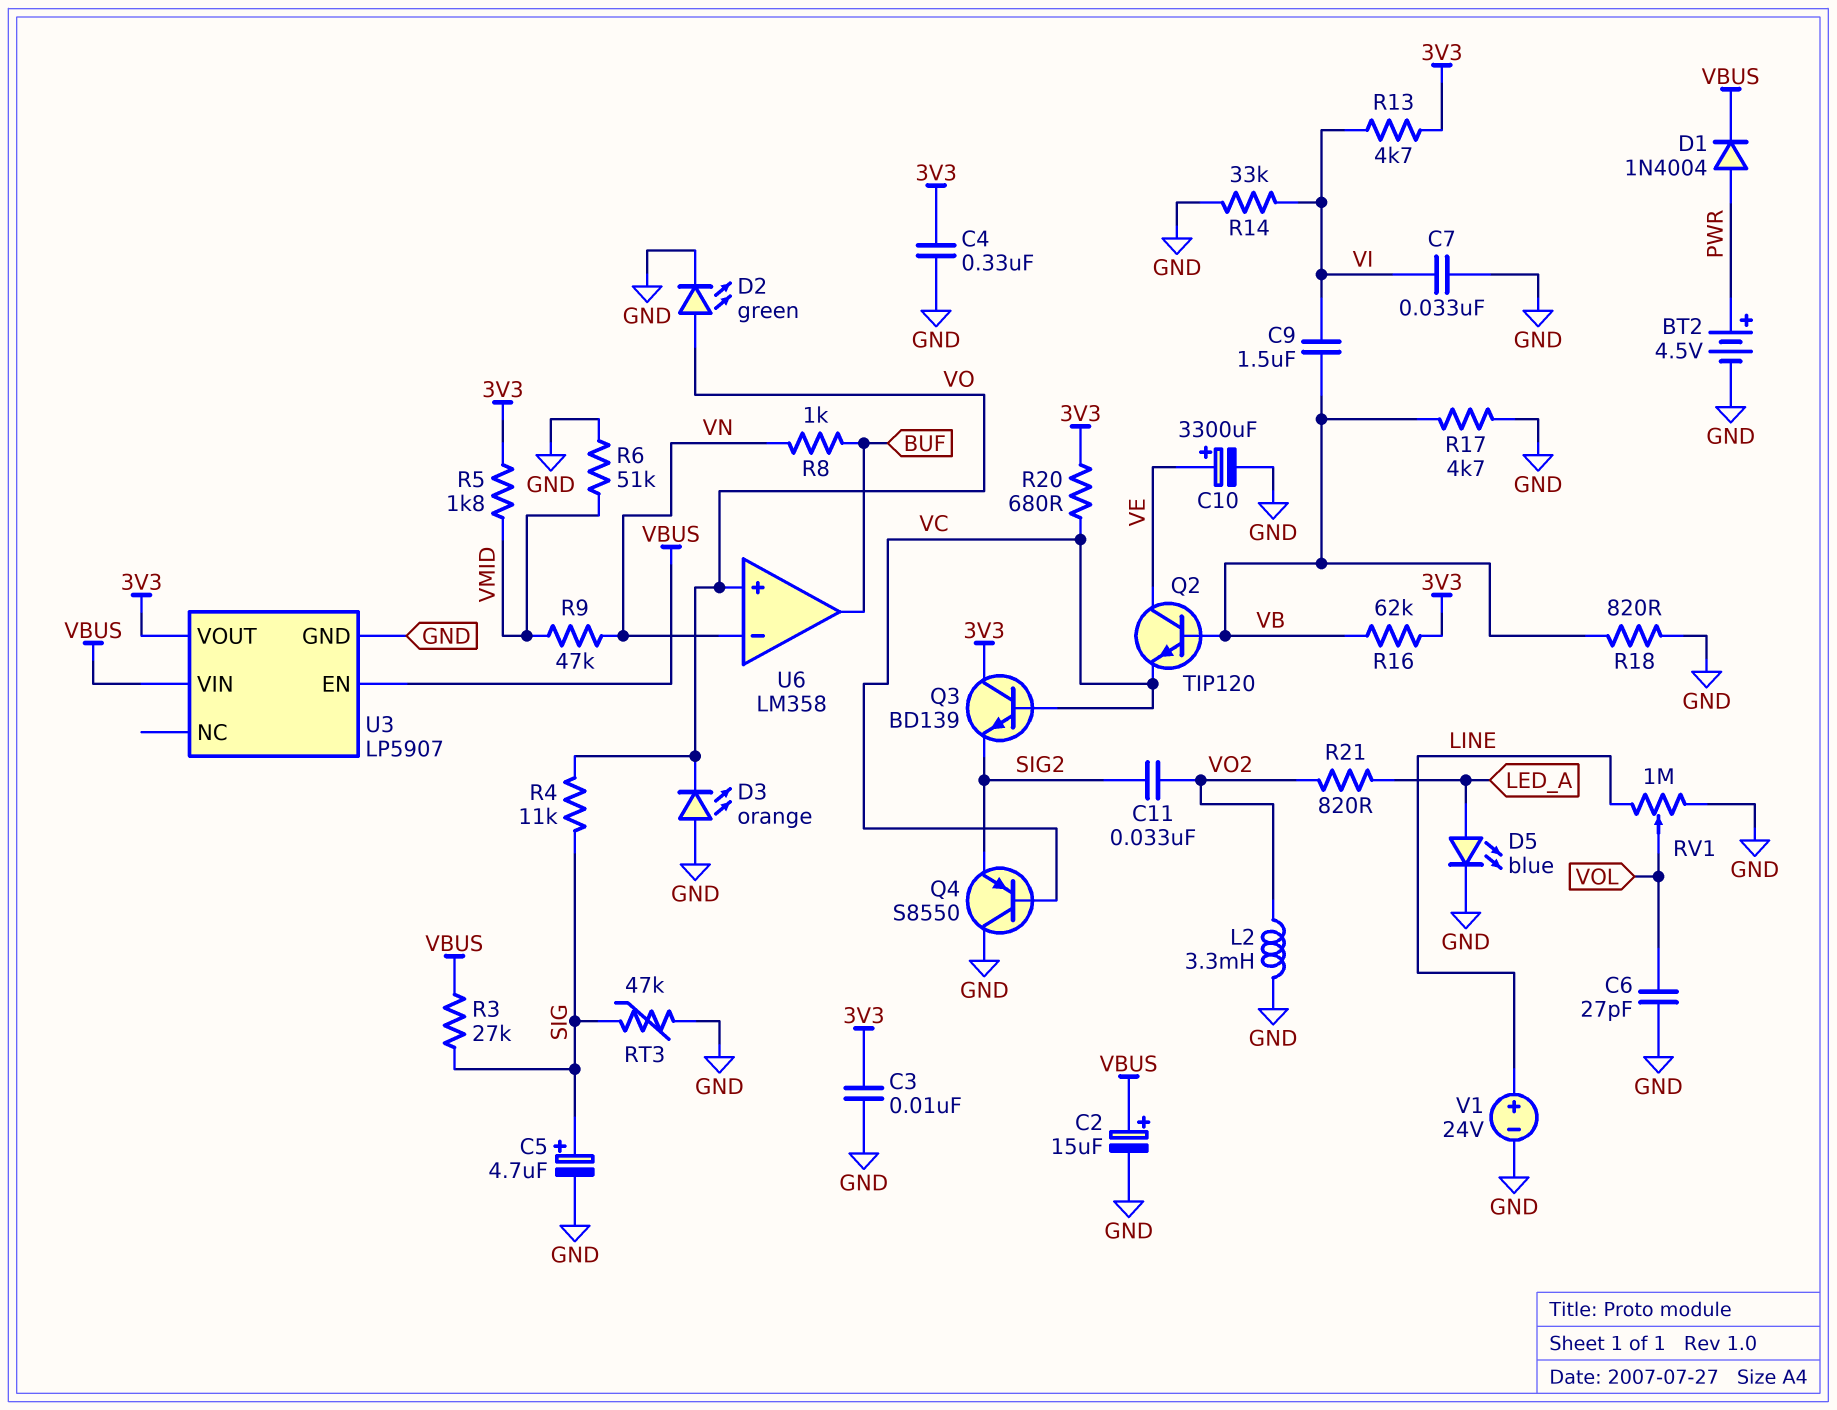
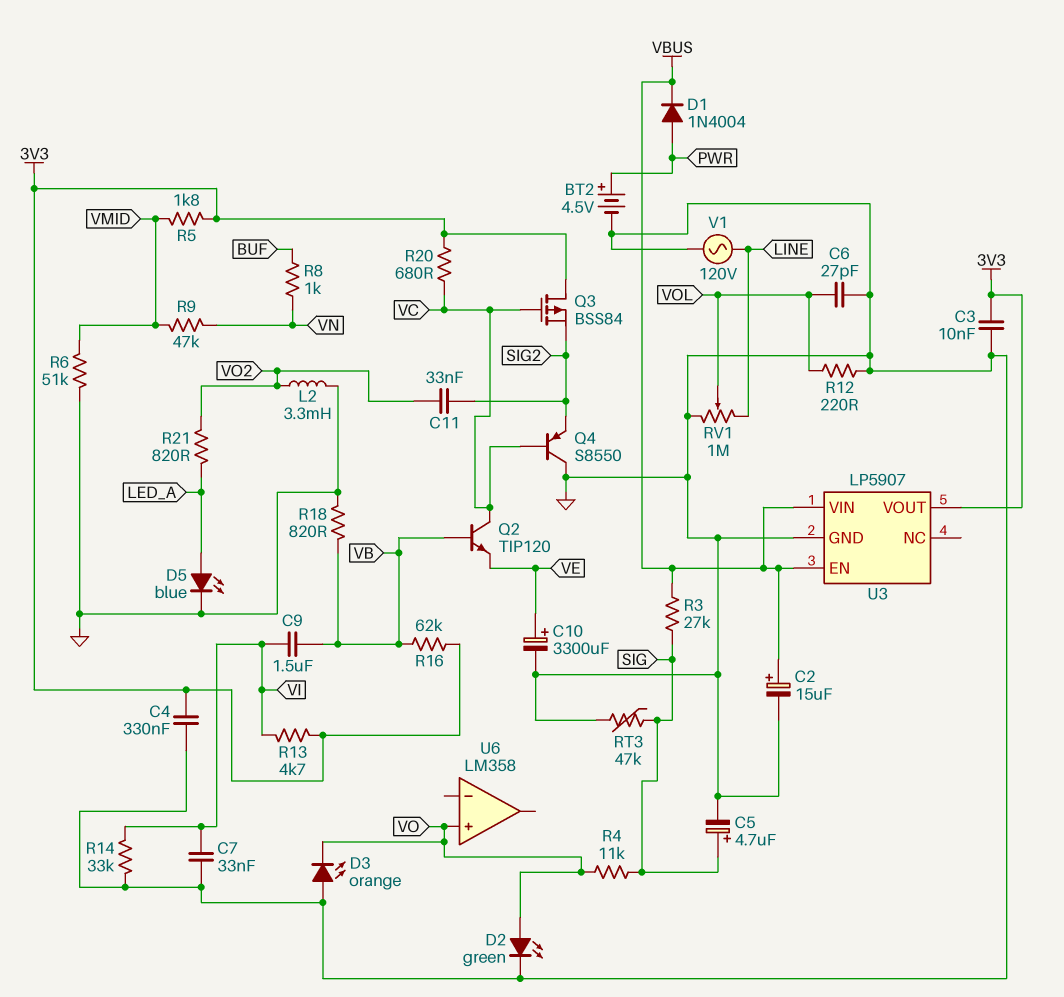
Q2: NPN TIP120 (B VB, C VE, E VC) -> NPN TIP120 (B VB, C VC, E VE)
Q3: NPN BD139 (B VC, C 3V3, E SIG2) -> PMOS BSS84 (G VC, D 3V3, S SIG2)
R12: none -> 220 (GND, VOL)
R17: 4.7k (GND, VB) -> none
U6 pin in-: VN -> none
U6 pin out: BUF -> none
V1: 24V (plus LINE, minus GND) -> AC 120V (GND, LINE)

